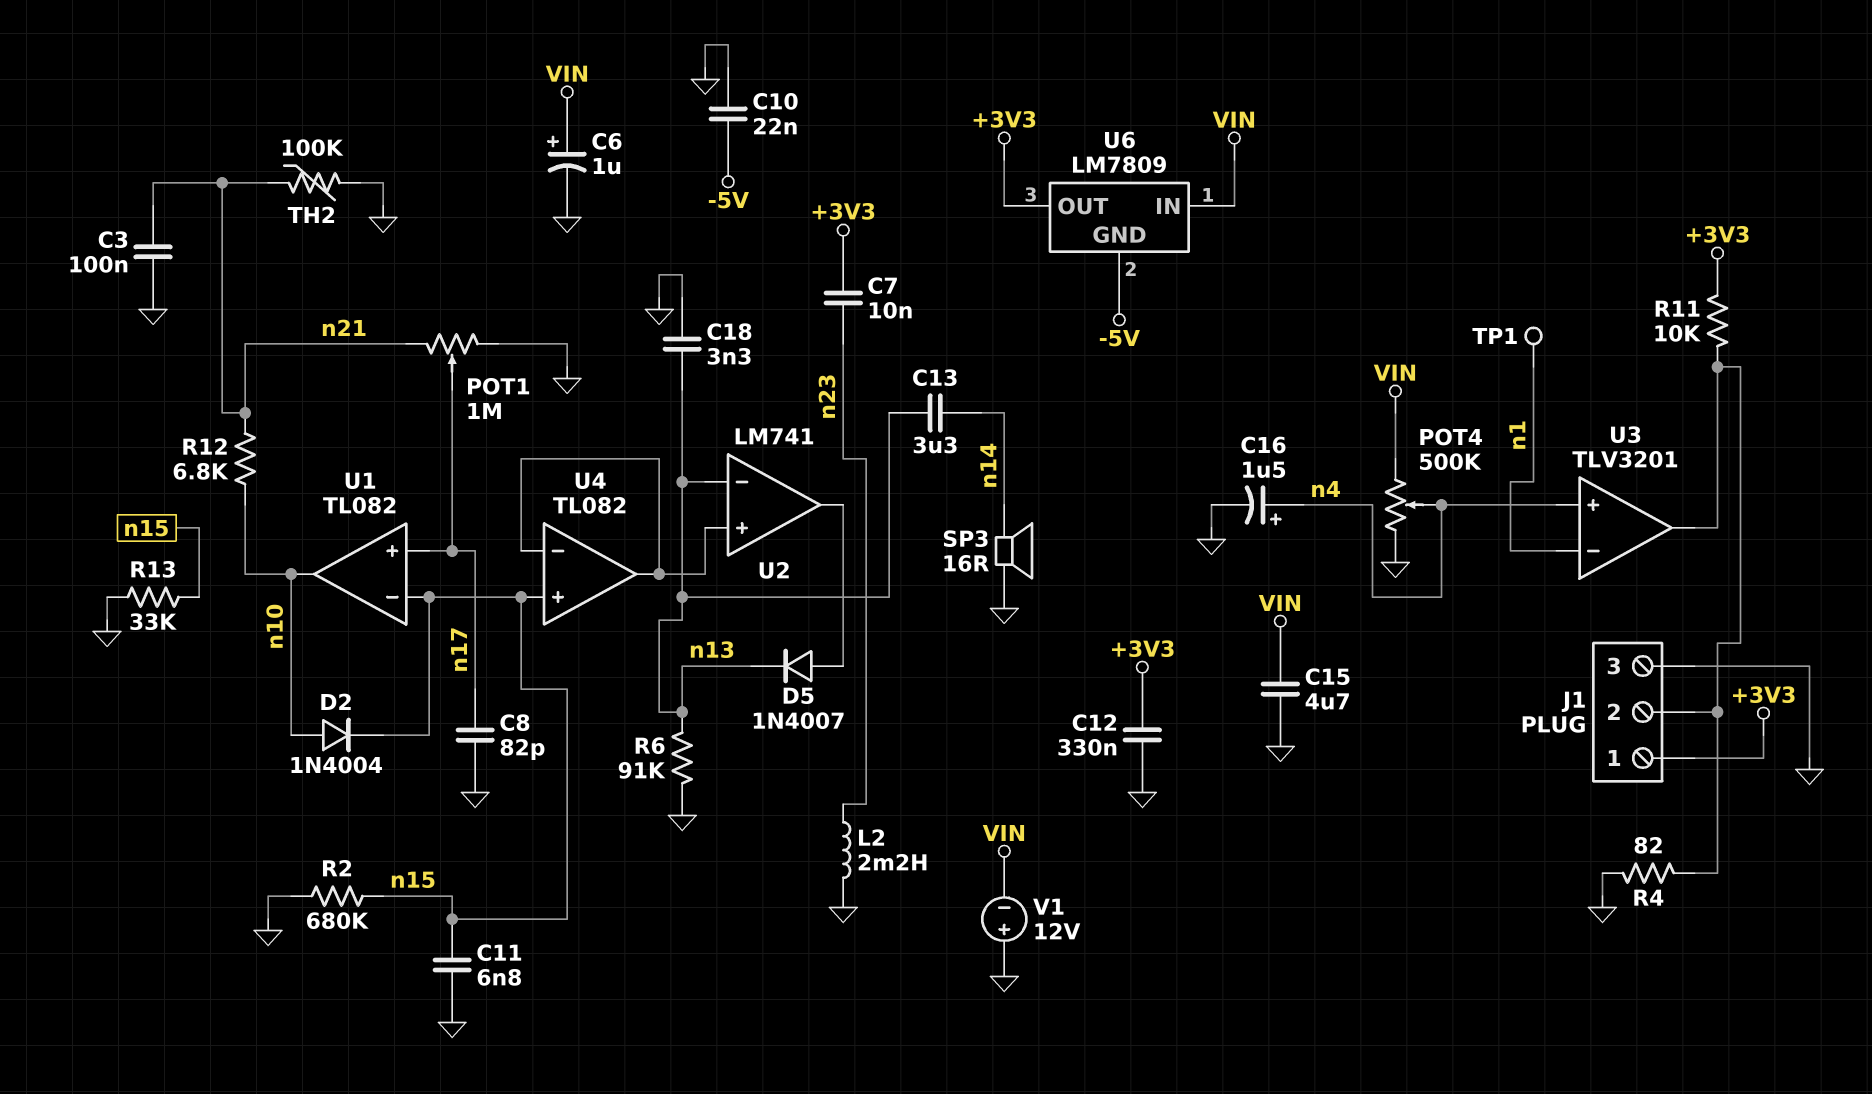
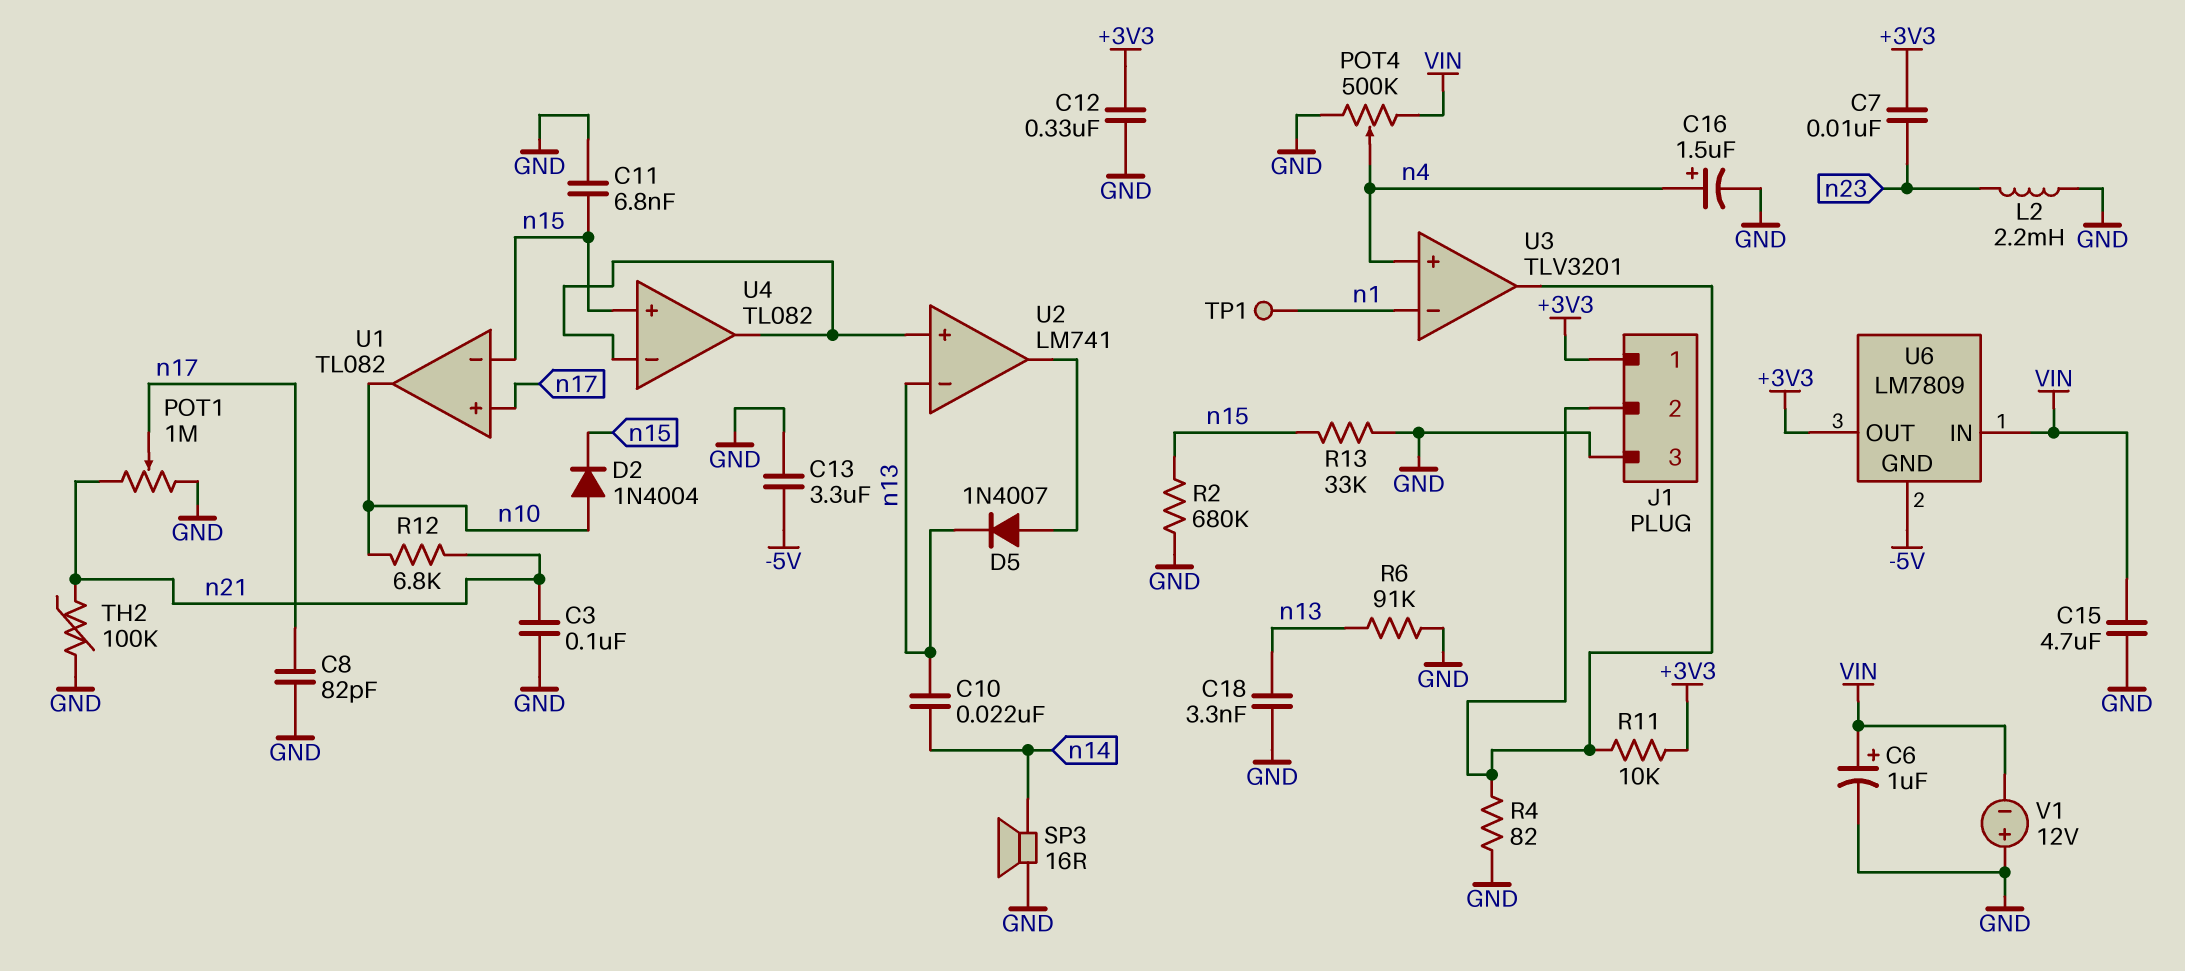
C10: 22nF (-5V, GND) -> 22nF (n13, n14)
C13: 3.3uF (n13, n14) -> 3.3uF (-5V, GND)

